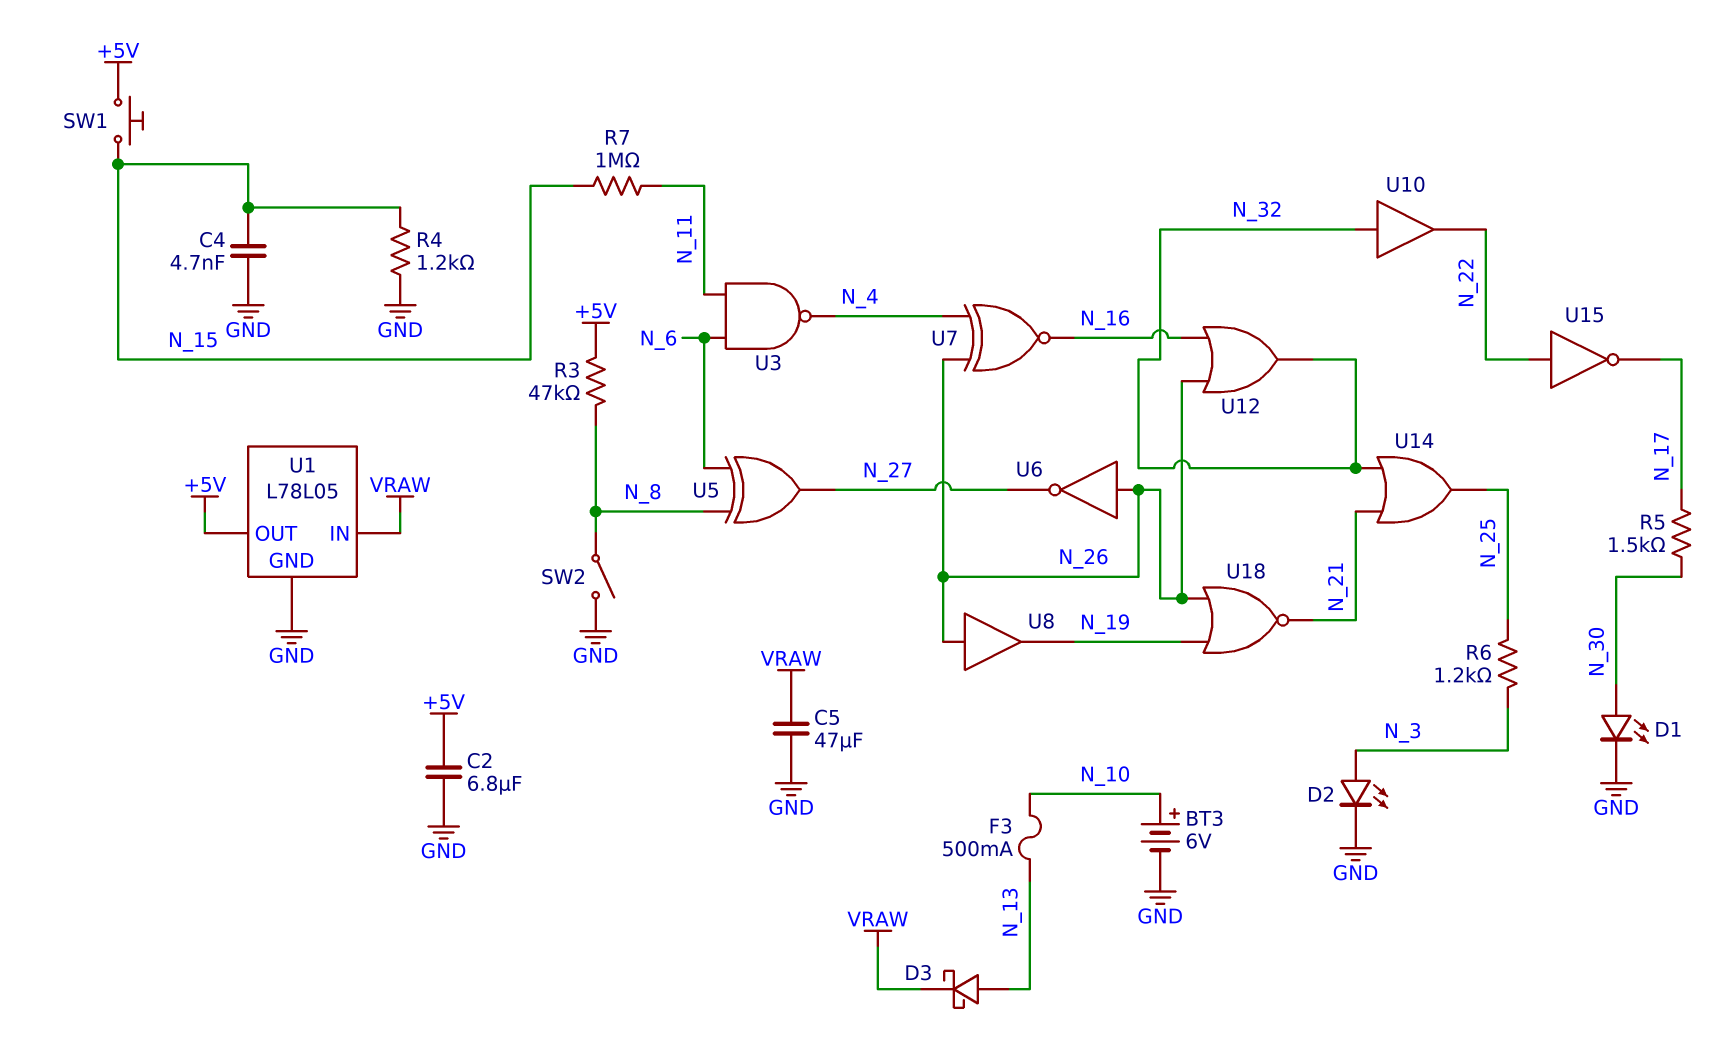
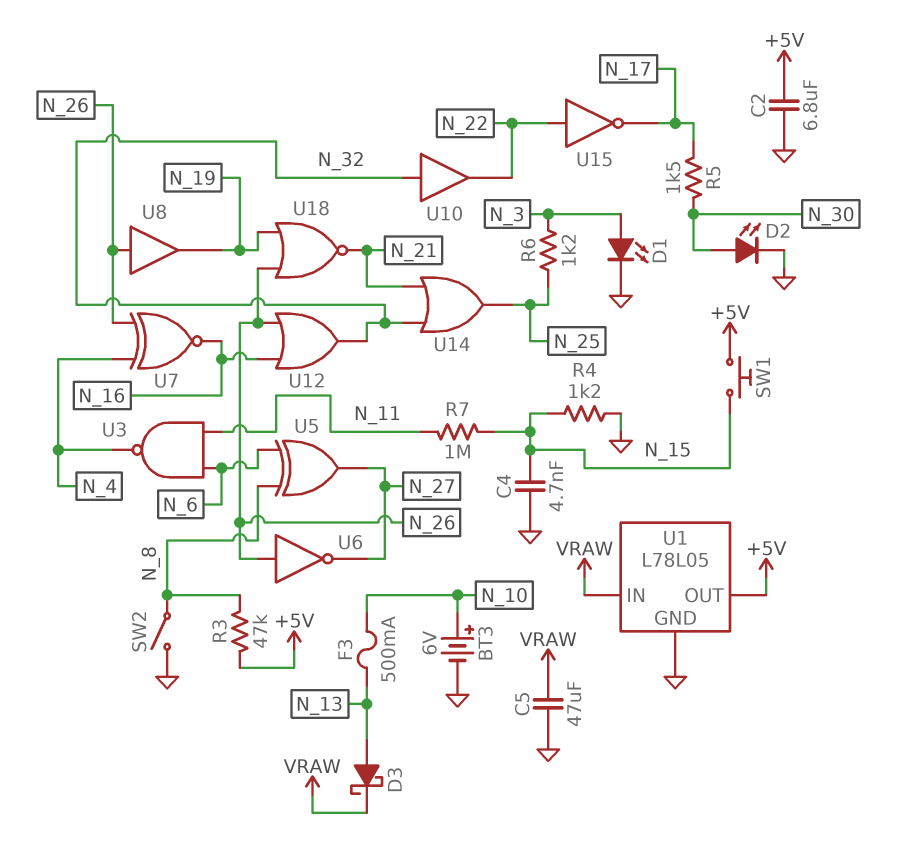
D1: LED (A N_30, K GND) -> LED (A N_3, K GND)
D2: LED (A N_3, K GND) -> LED (A N_30, K GND)

